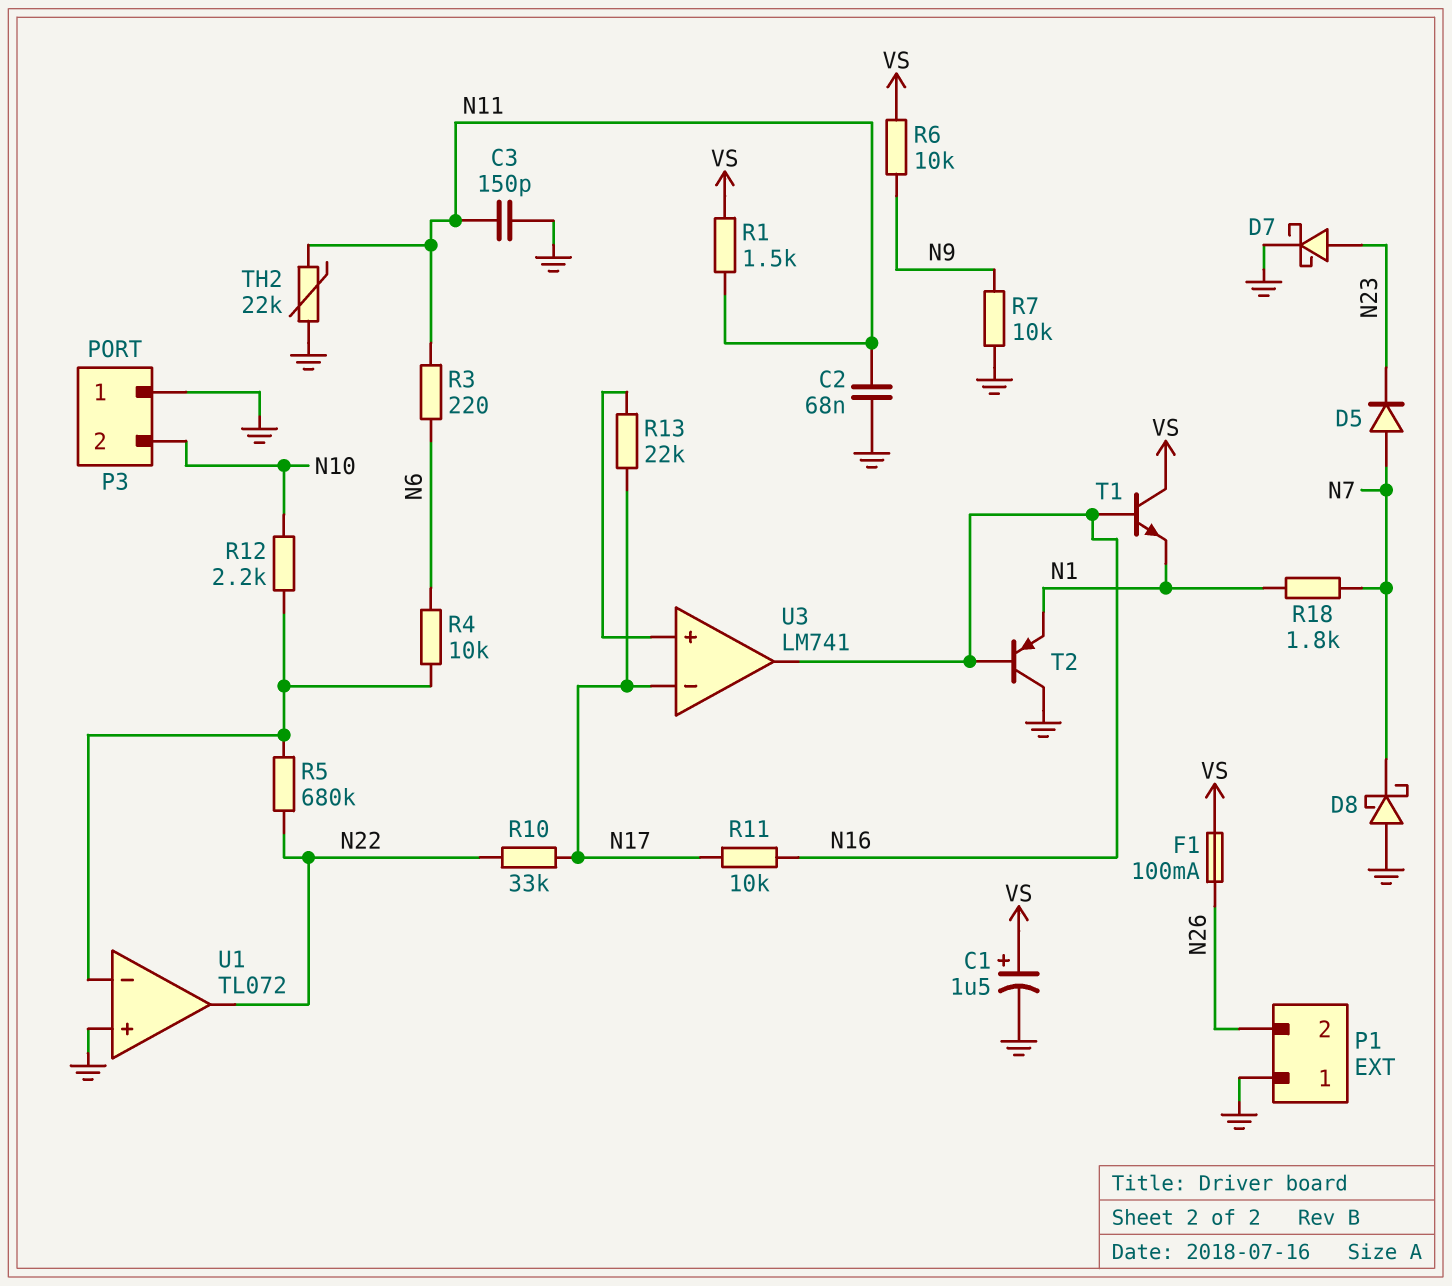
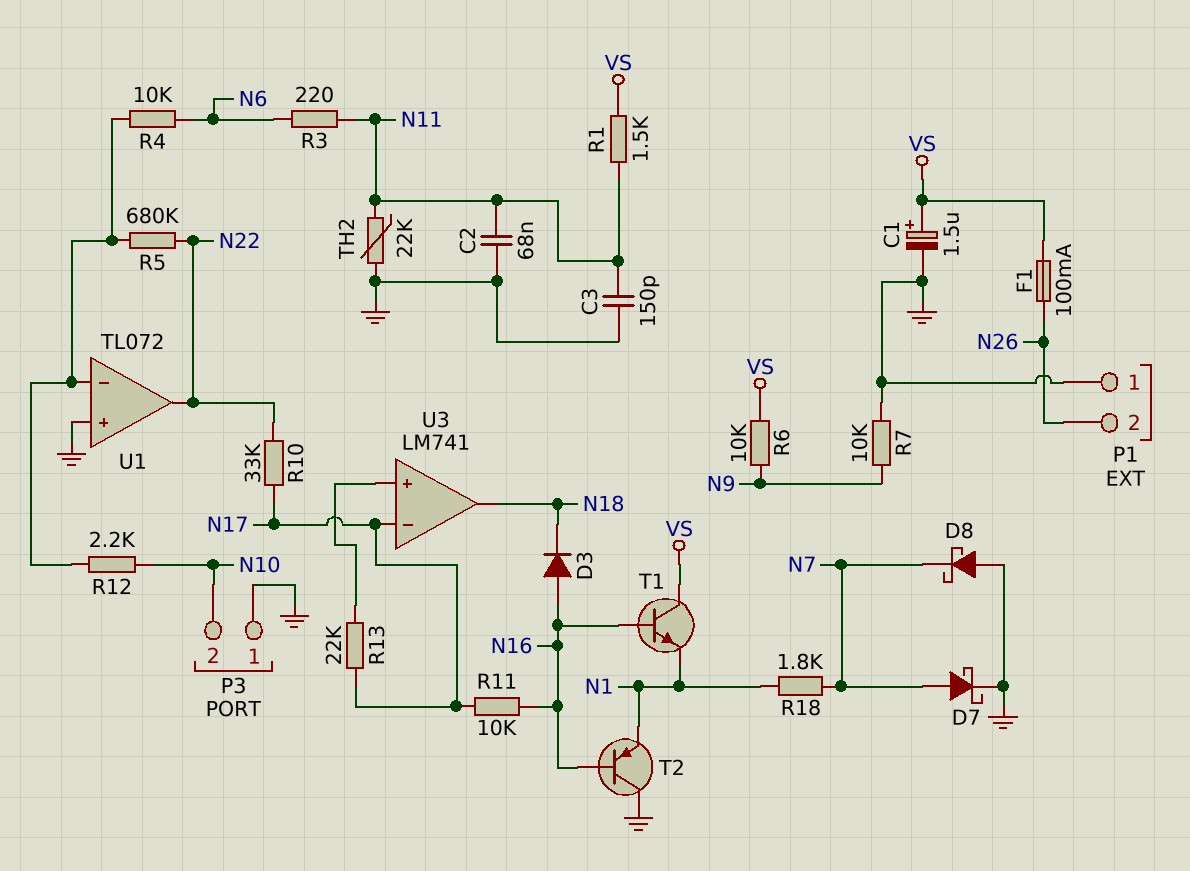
D3: none -> diode (A N16, K N18)
D5: diode (A N7, K N23) -> none
D7: schottky (A N23, K GND) -> schottky (A N7, K GND)
U3 pin out: N16 -> N18

